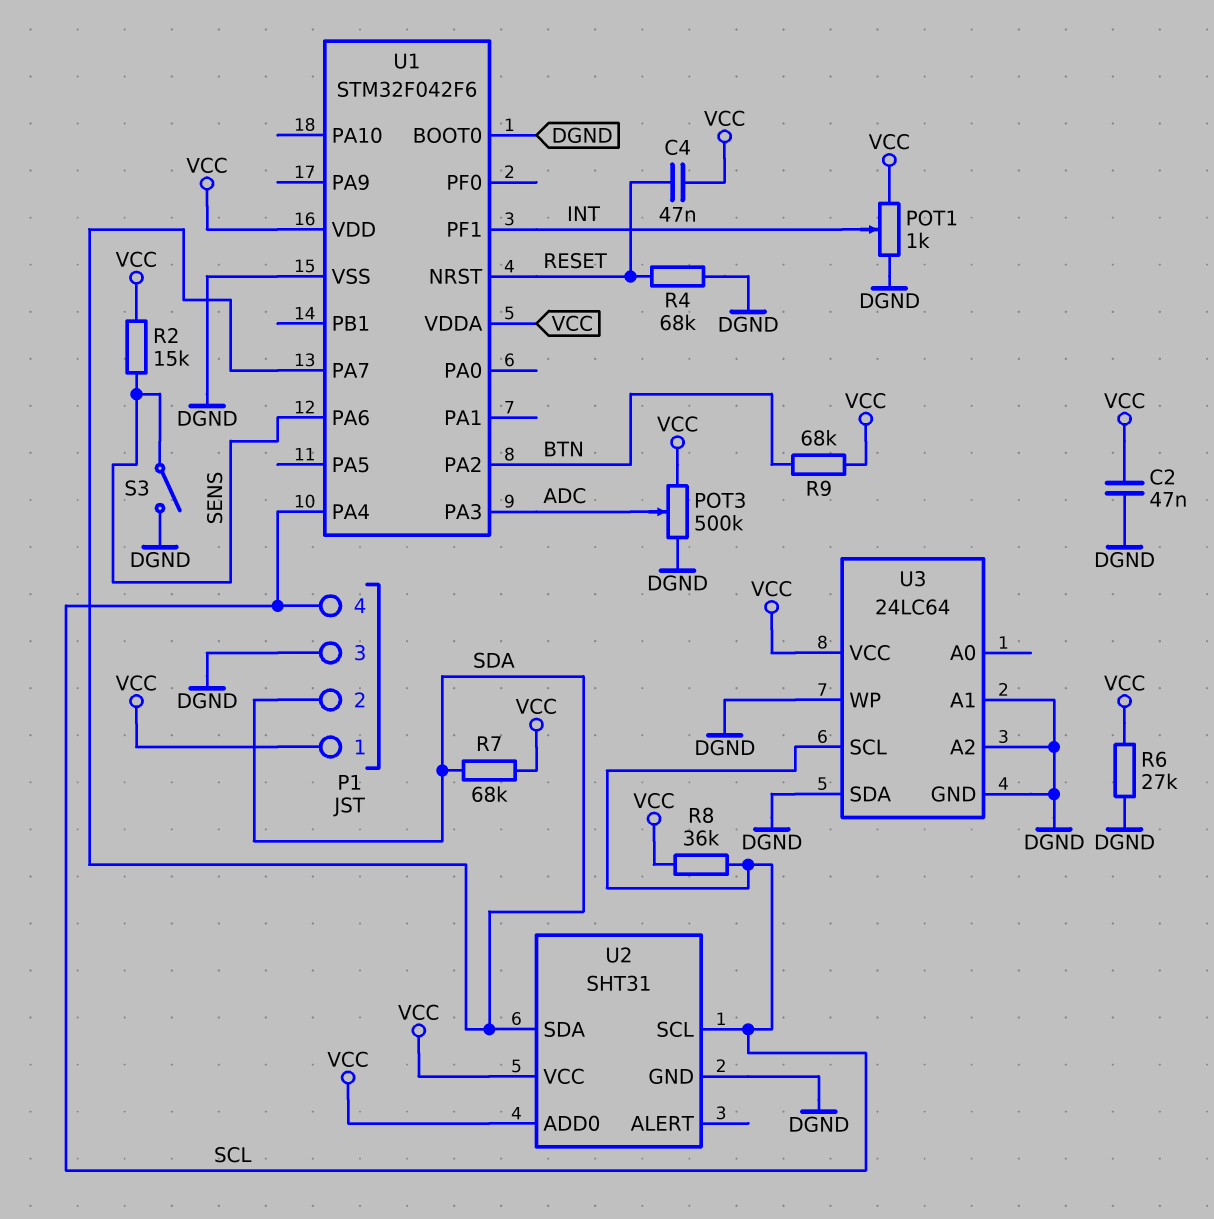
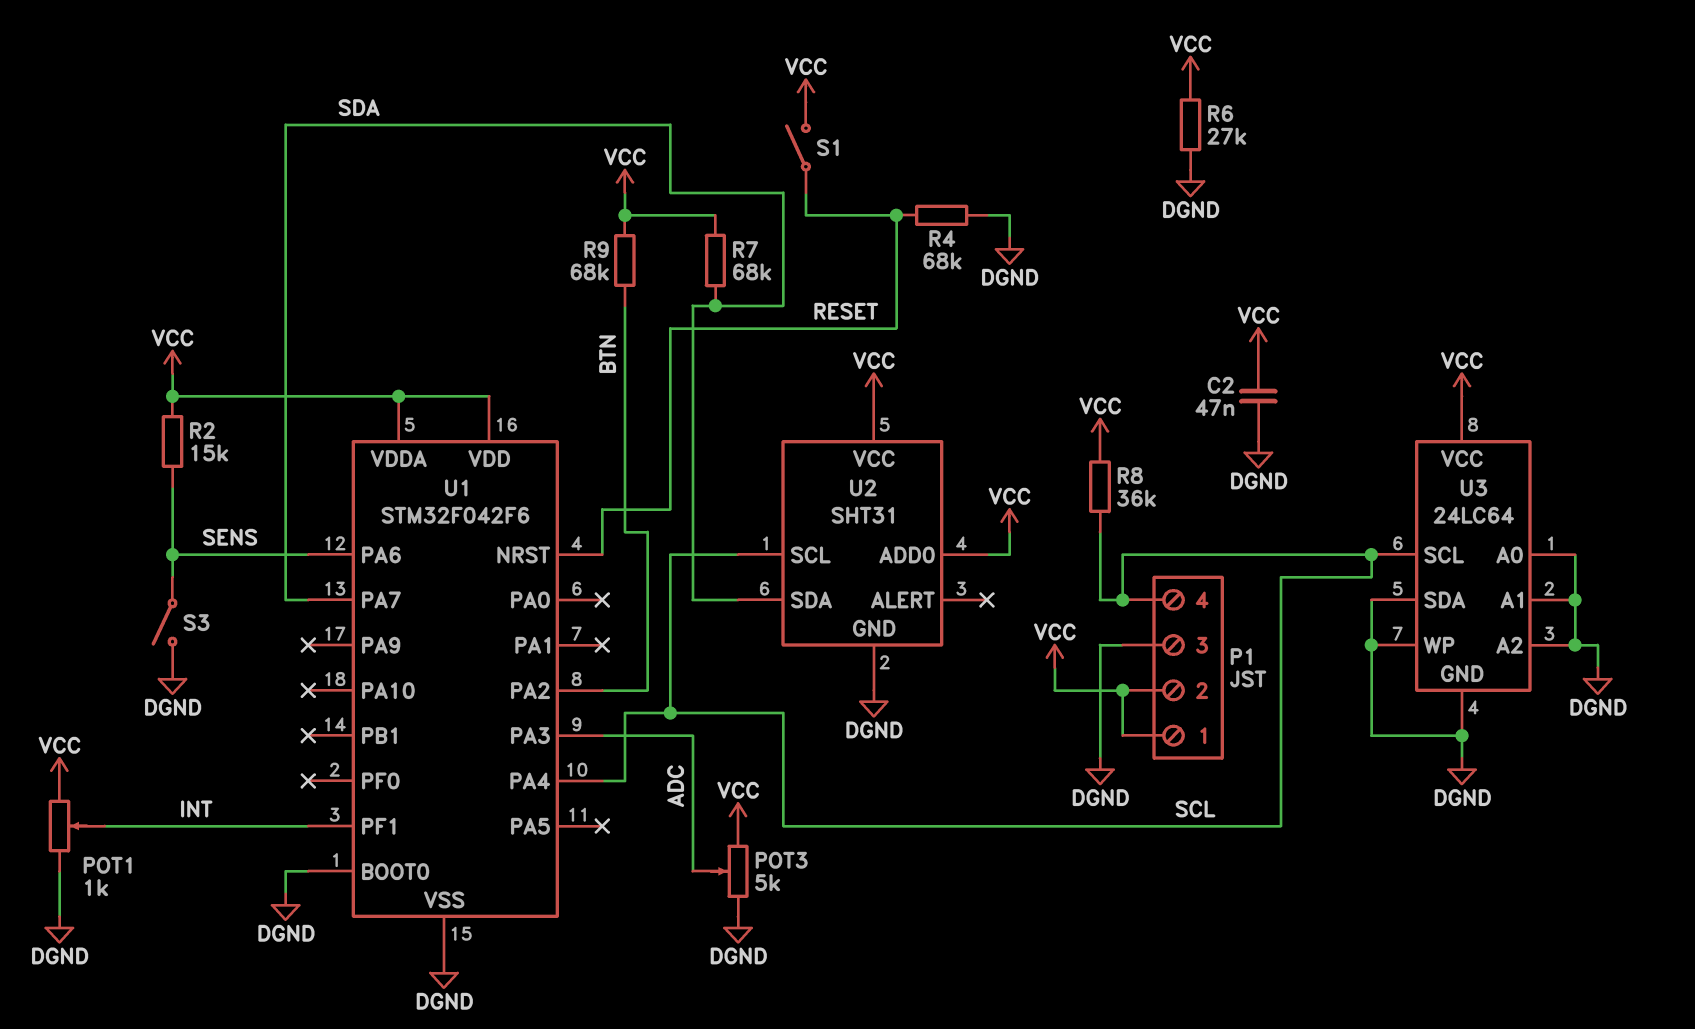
C4: 47nF (RESET, VCC) -> none
P1 pin 2: SDA -> VCC
POT3: 500k (DGND, VCC, wiper ADC) -> 5k (DGND, VCC, wiper ADC)
S1: none -> switch (RESET, VCC)
U3 pin A0: none -> DGND

